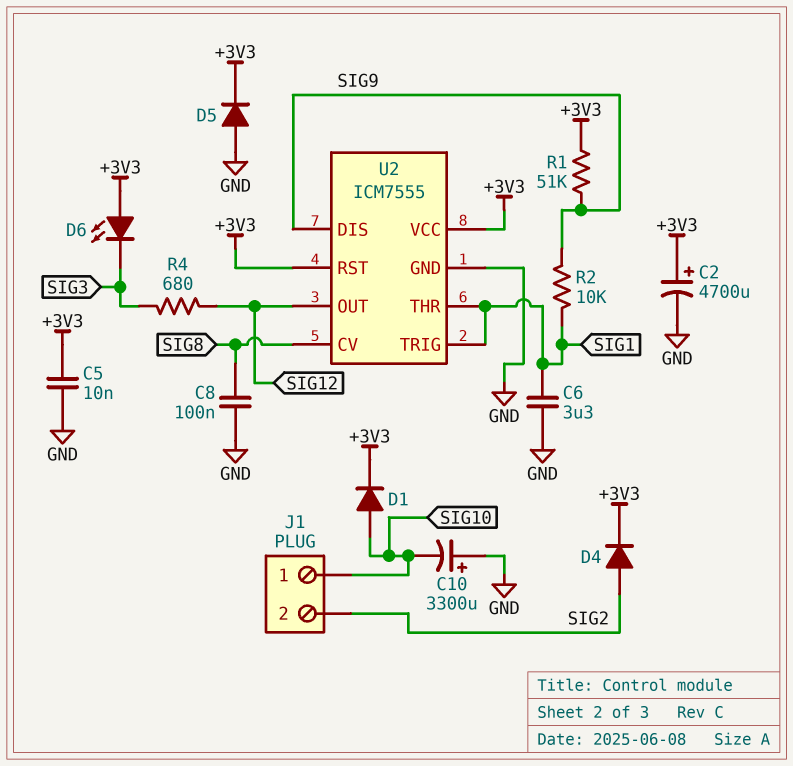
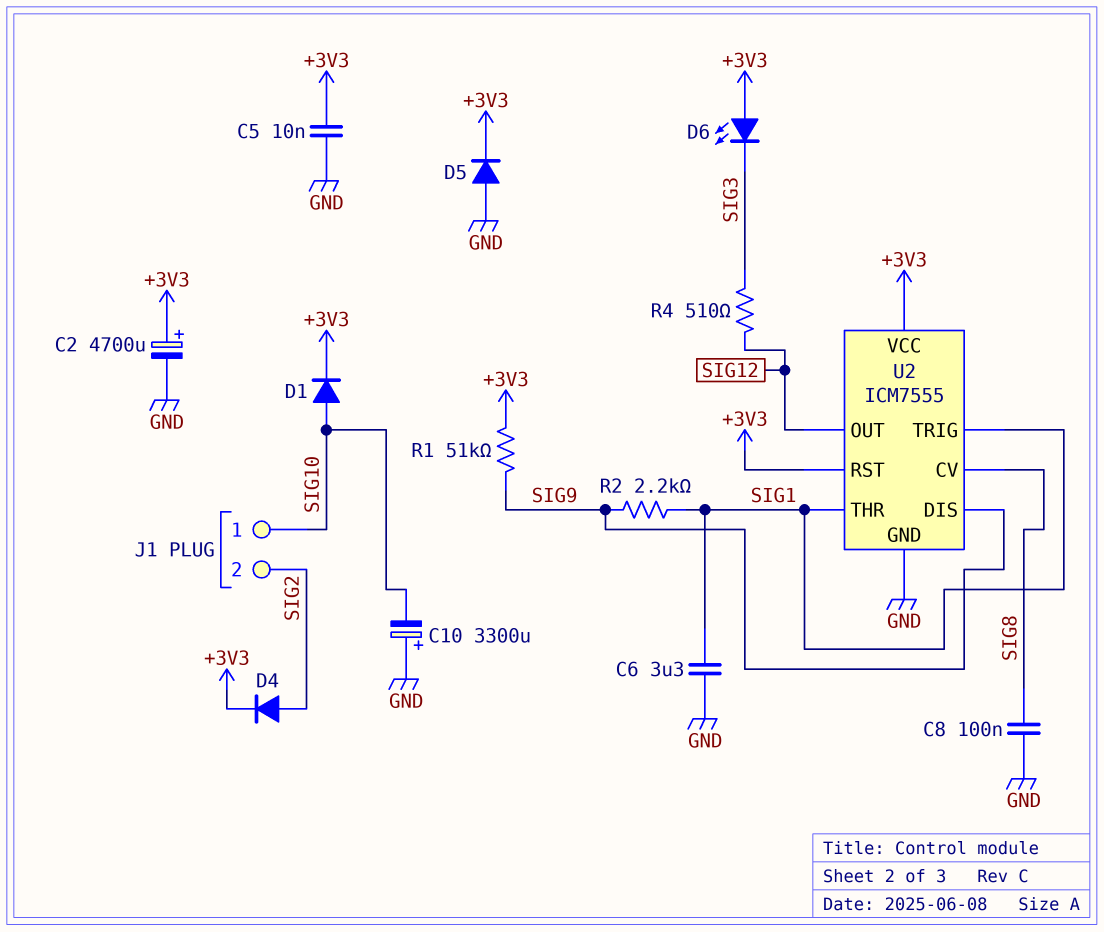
R2: 10k (SIG1, SIG9) -> 2.2k (SIG1, SIG9)
R4: 680 (SIG3, SIG12) -> 510 (SIG3, SIG12)

